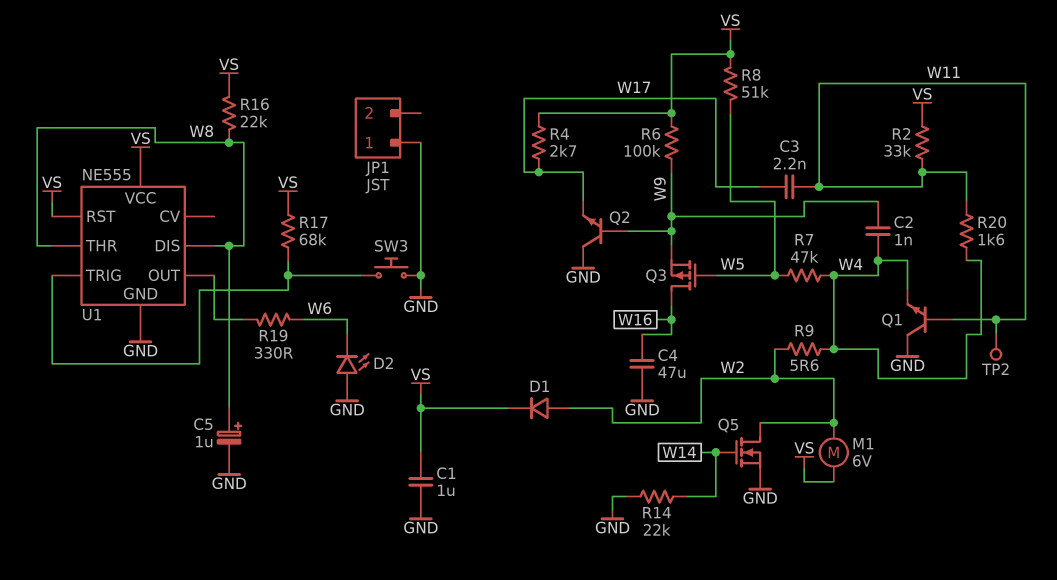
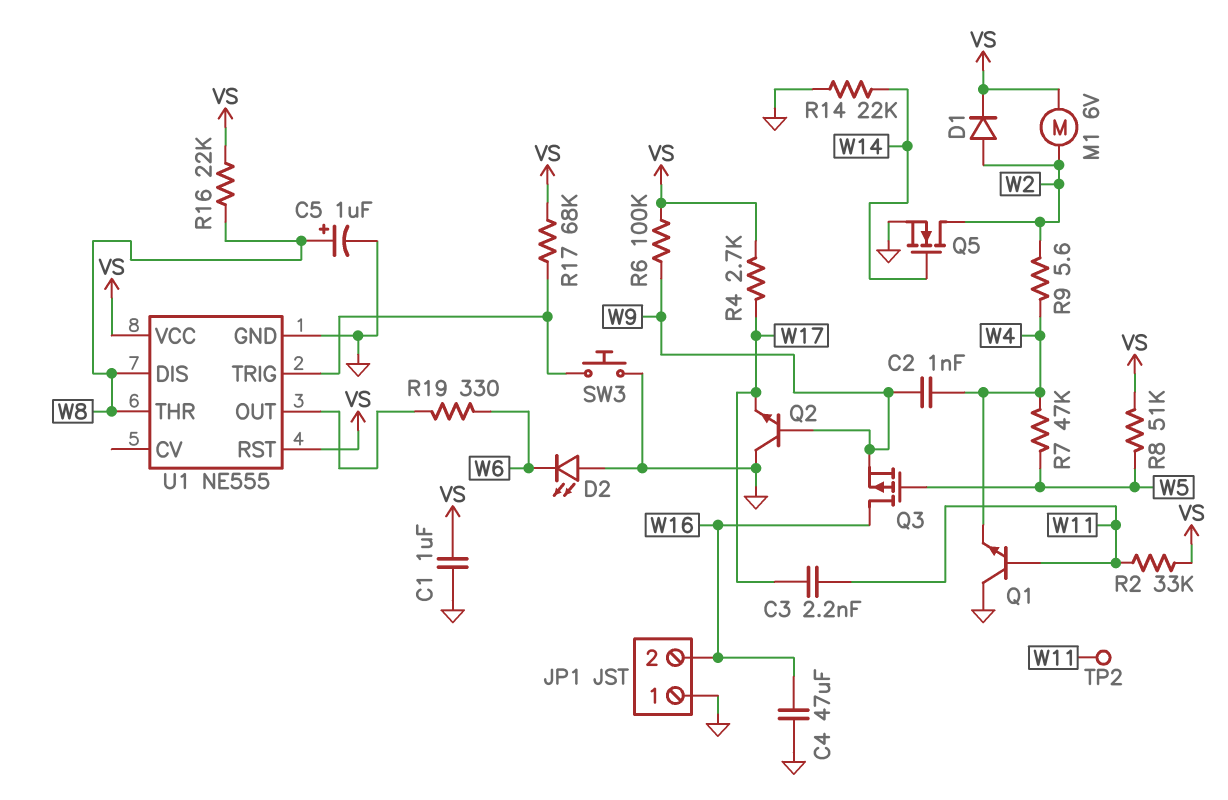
JP1 pin 2: none -> W16
R20: 1.6k (W4, W11) -> none

